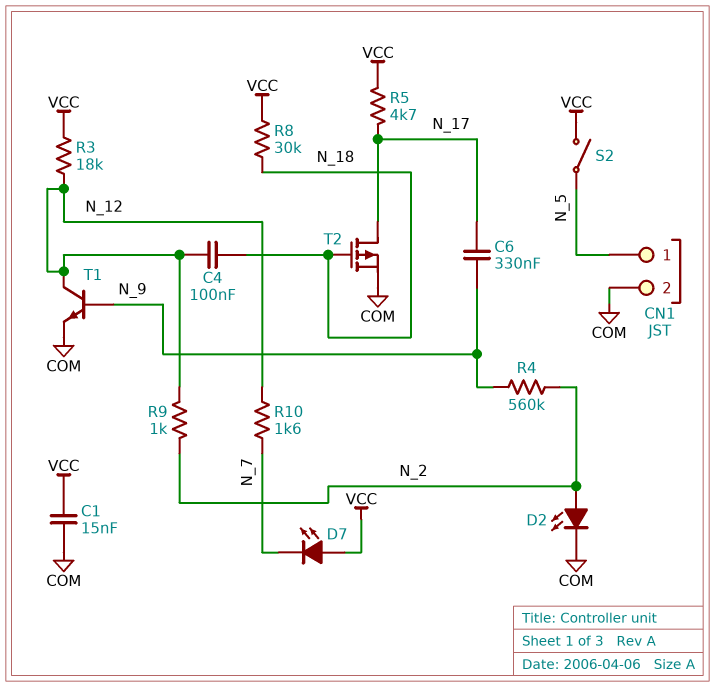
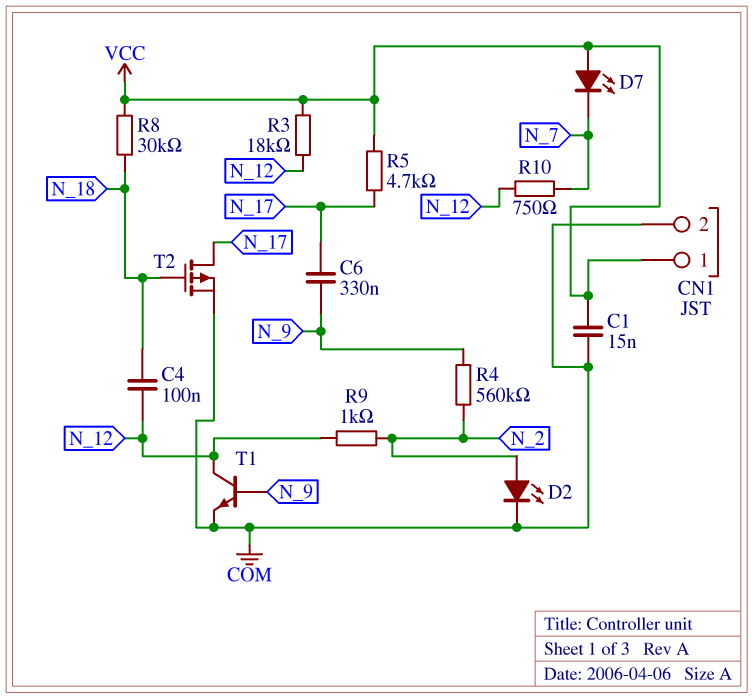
CN1 pin 1: N_5 -> VCC
R10: 1.6k (N_7, N_12) -> 750 (N_7, N_12)
S2: switch (N_5, VCC) -> none

